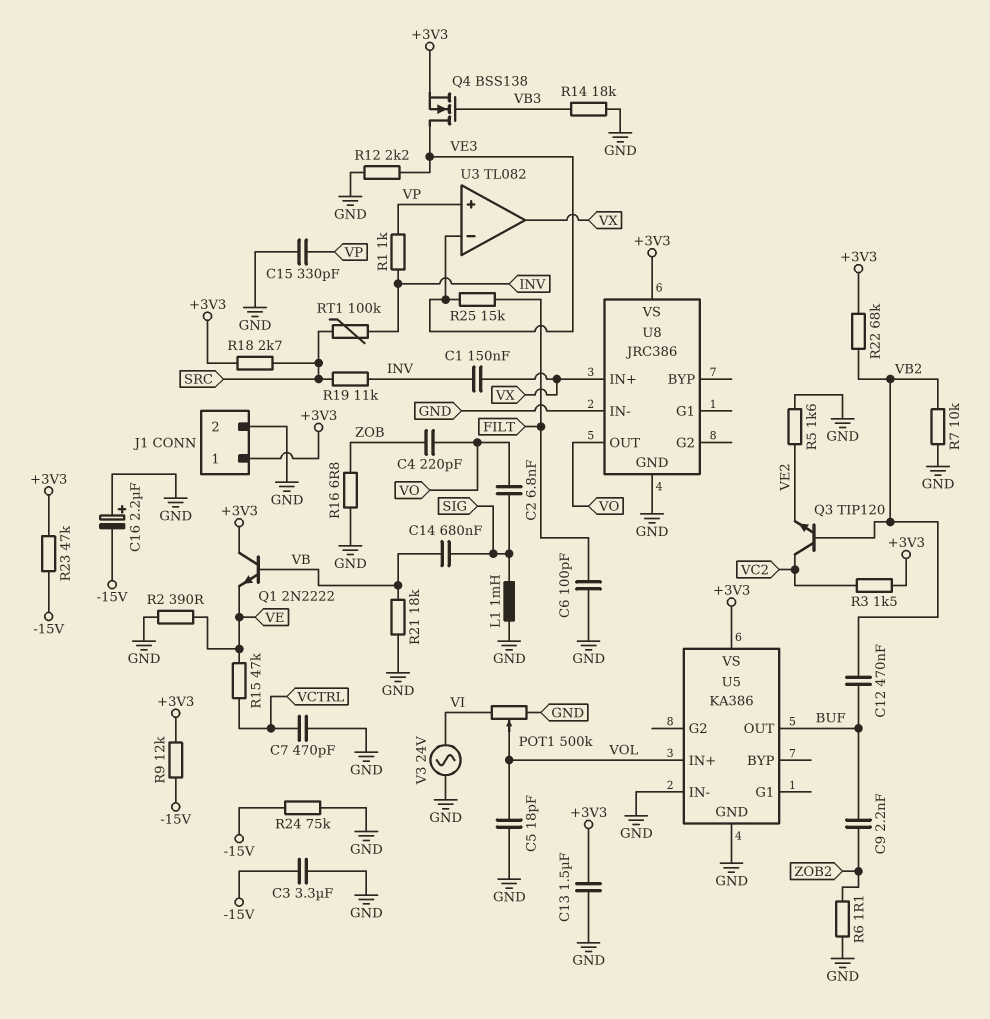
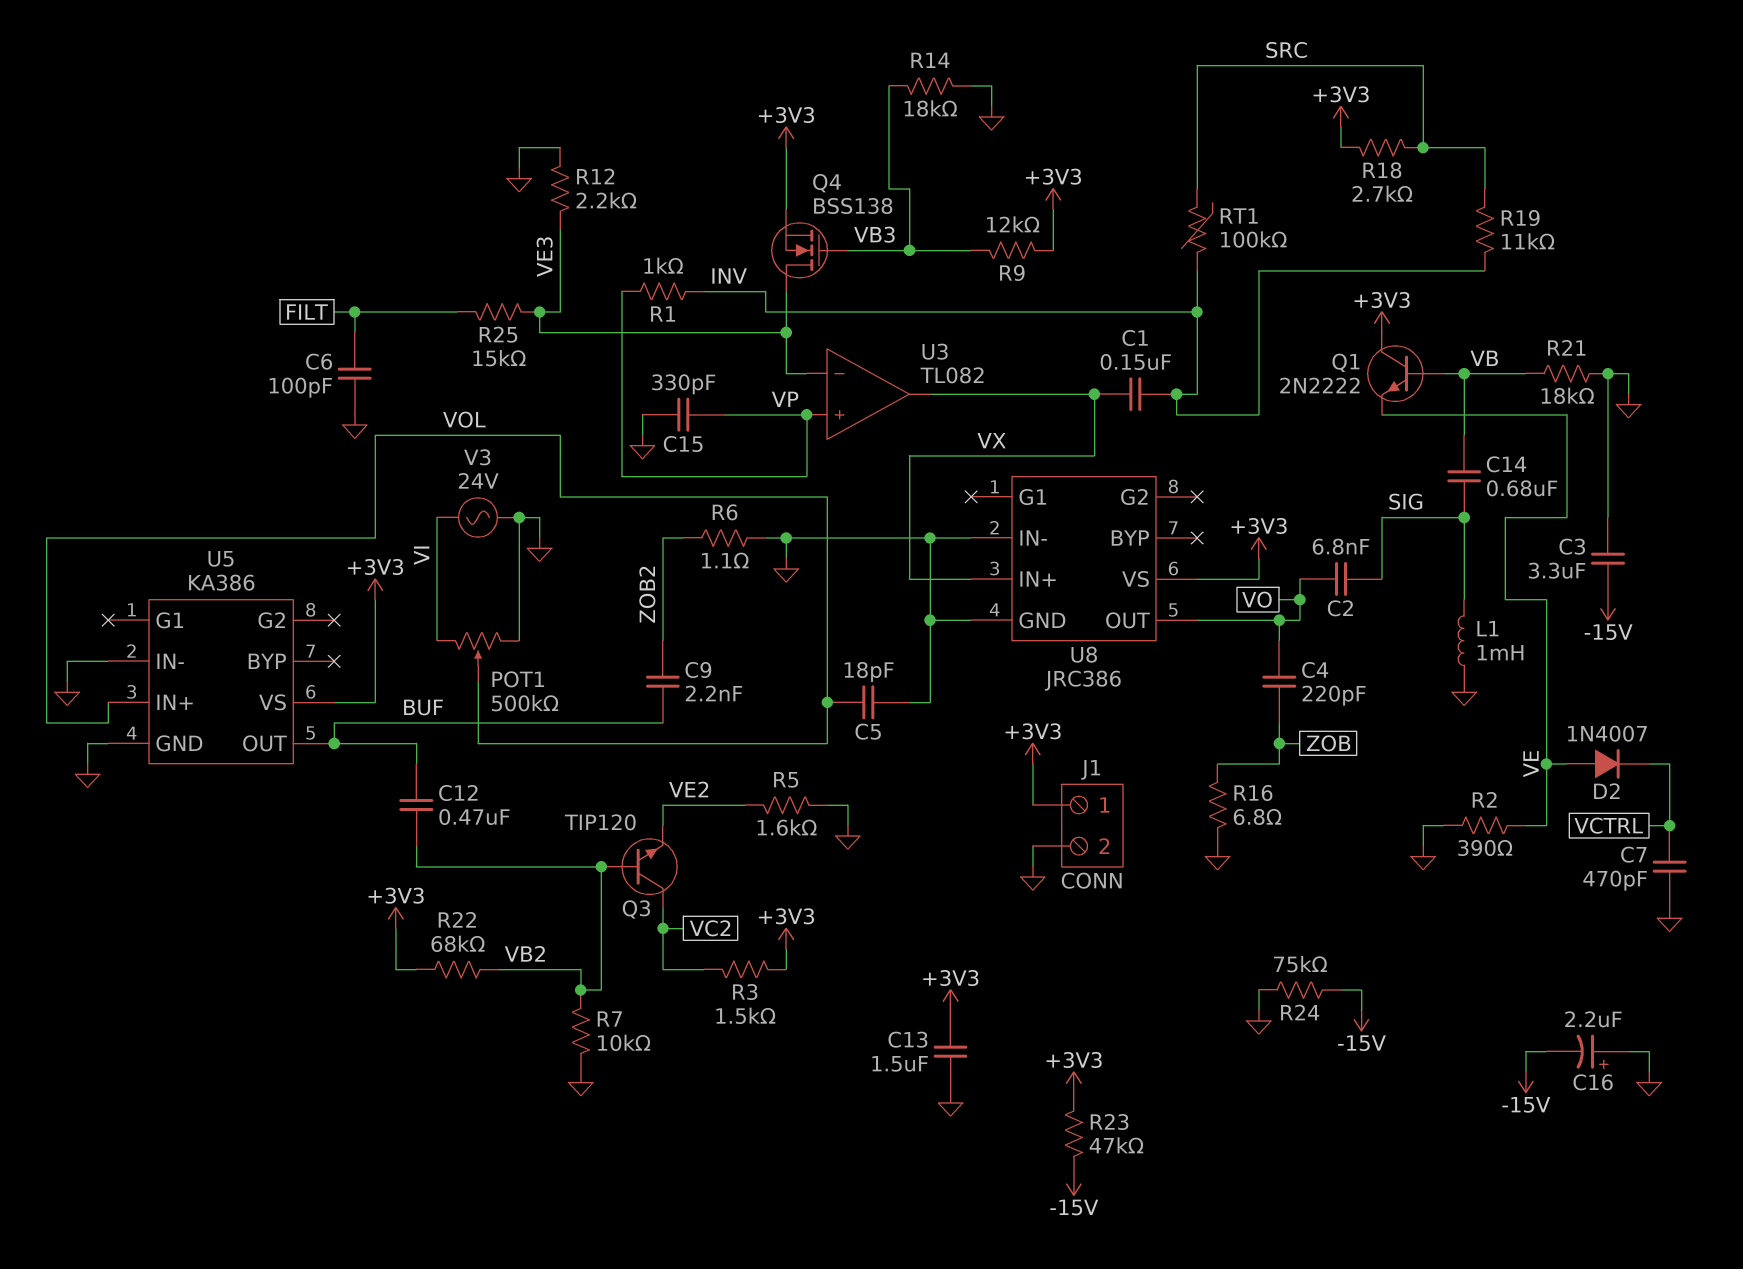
D2: none -> diode 1N4007 (A VE, K VCTRL)
R9: 12k (+3V3, -15V) -> 12k (+3V3, VB3)
R15: 47k (VCTRL, VE) -> none

